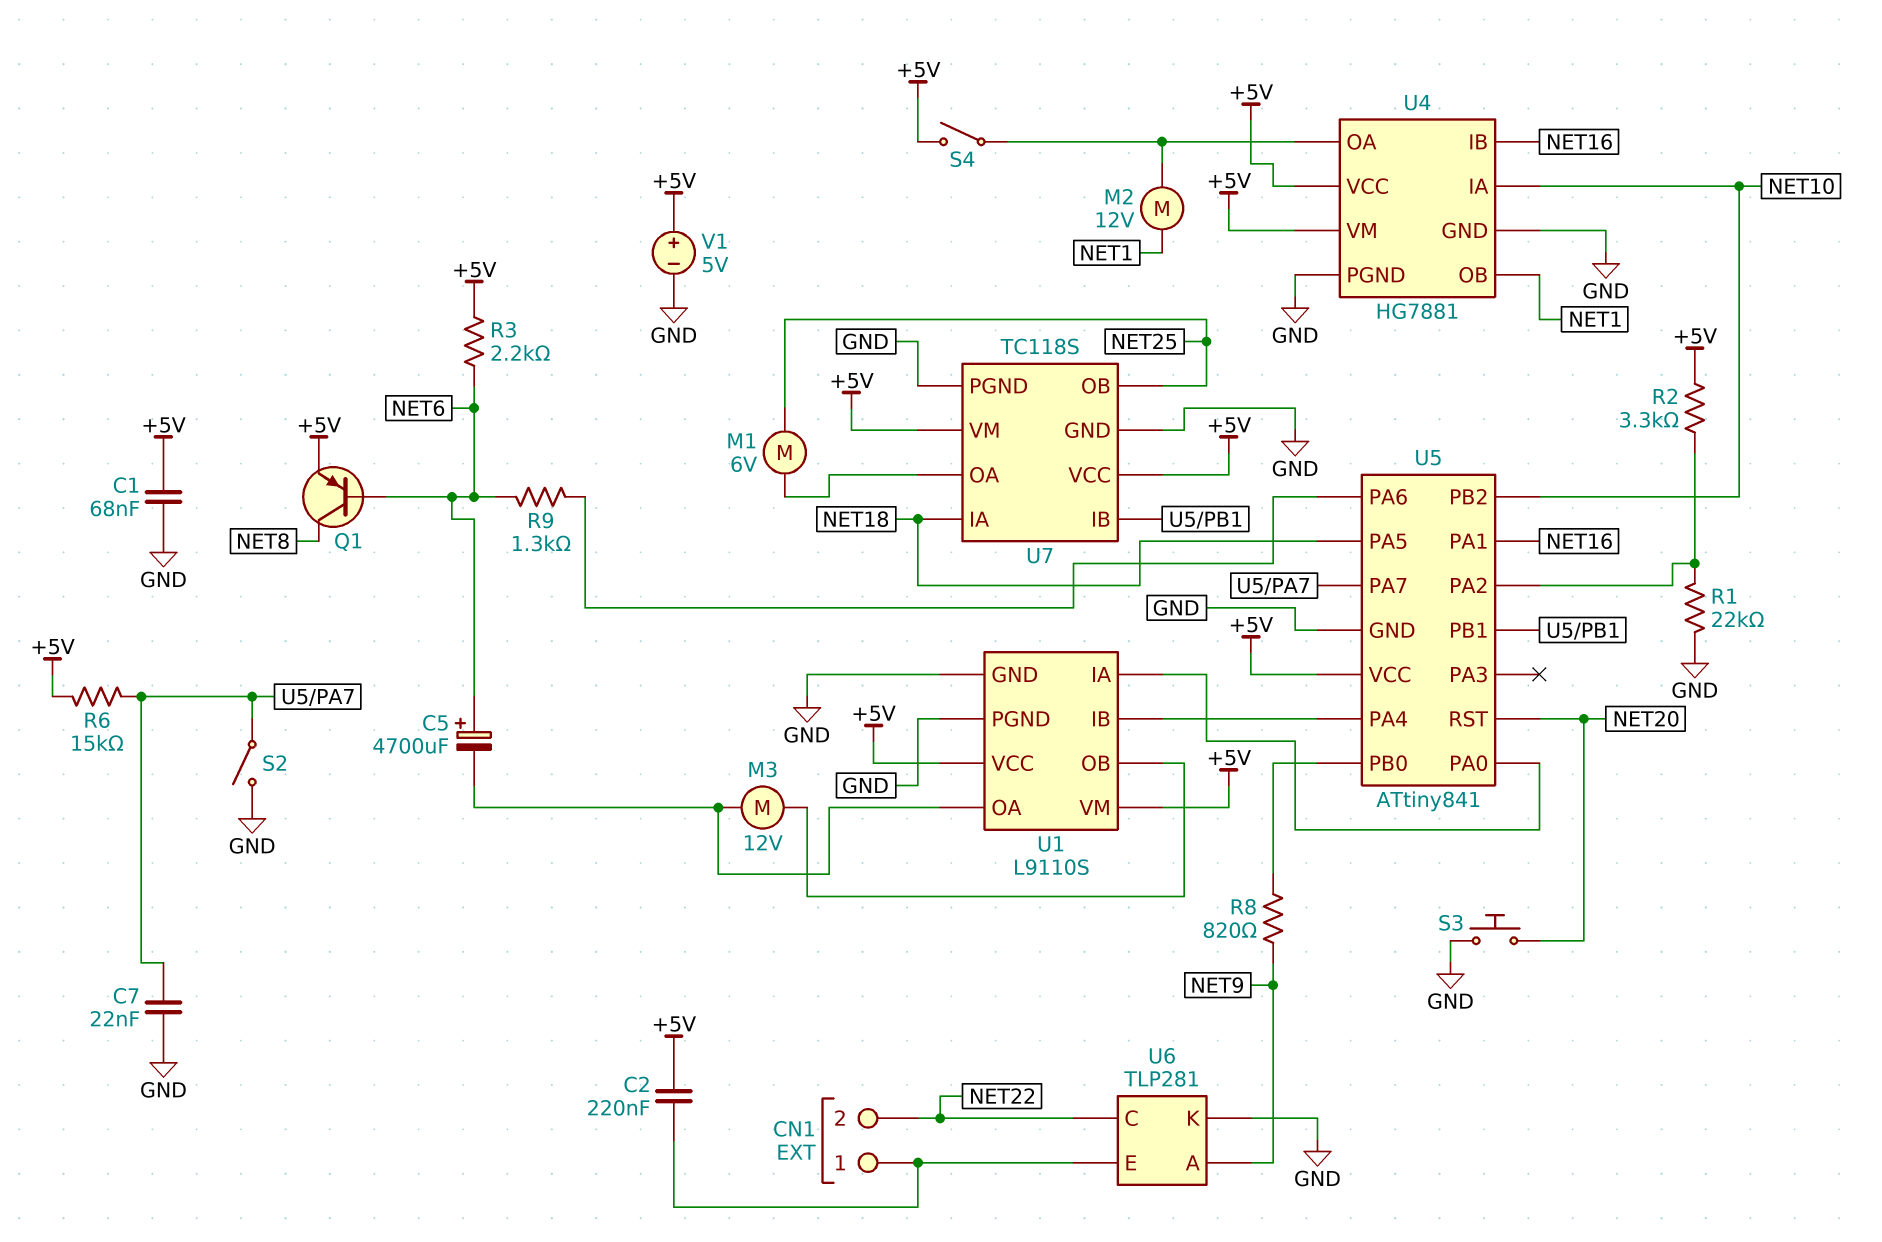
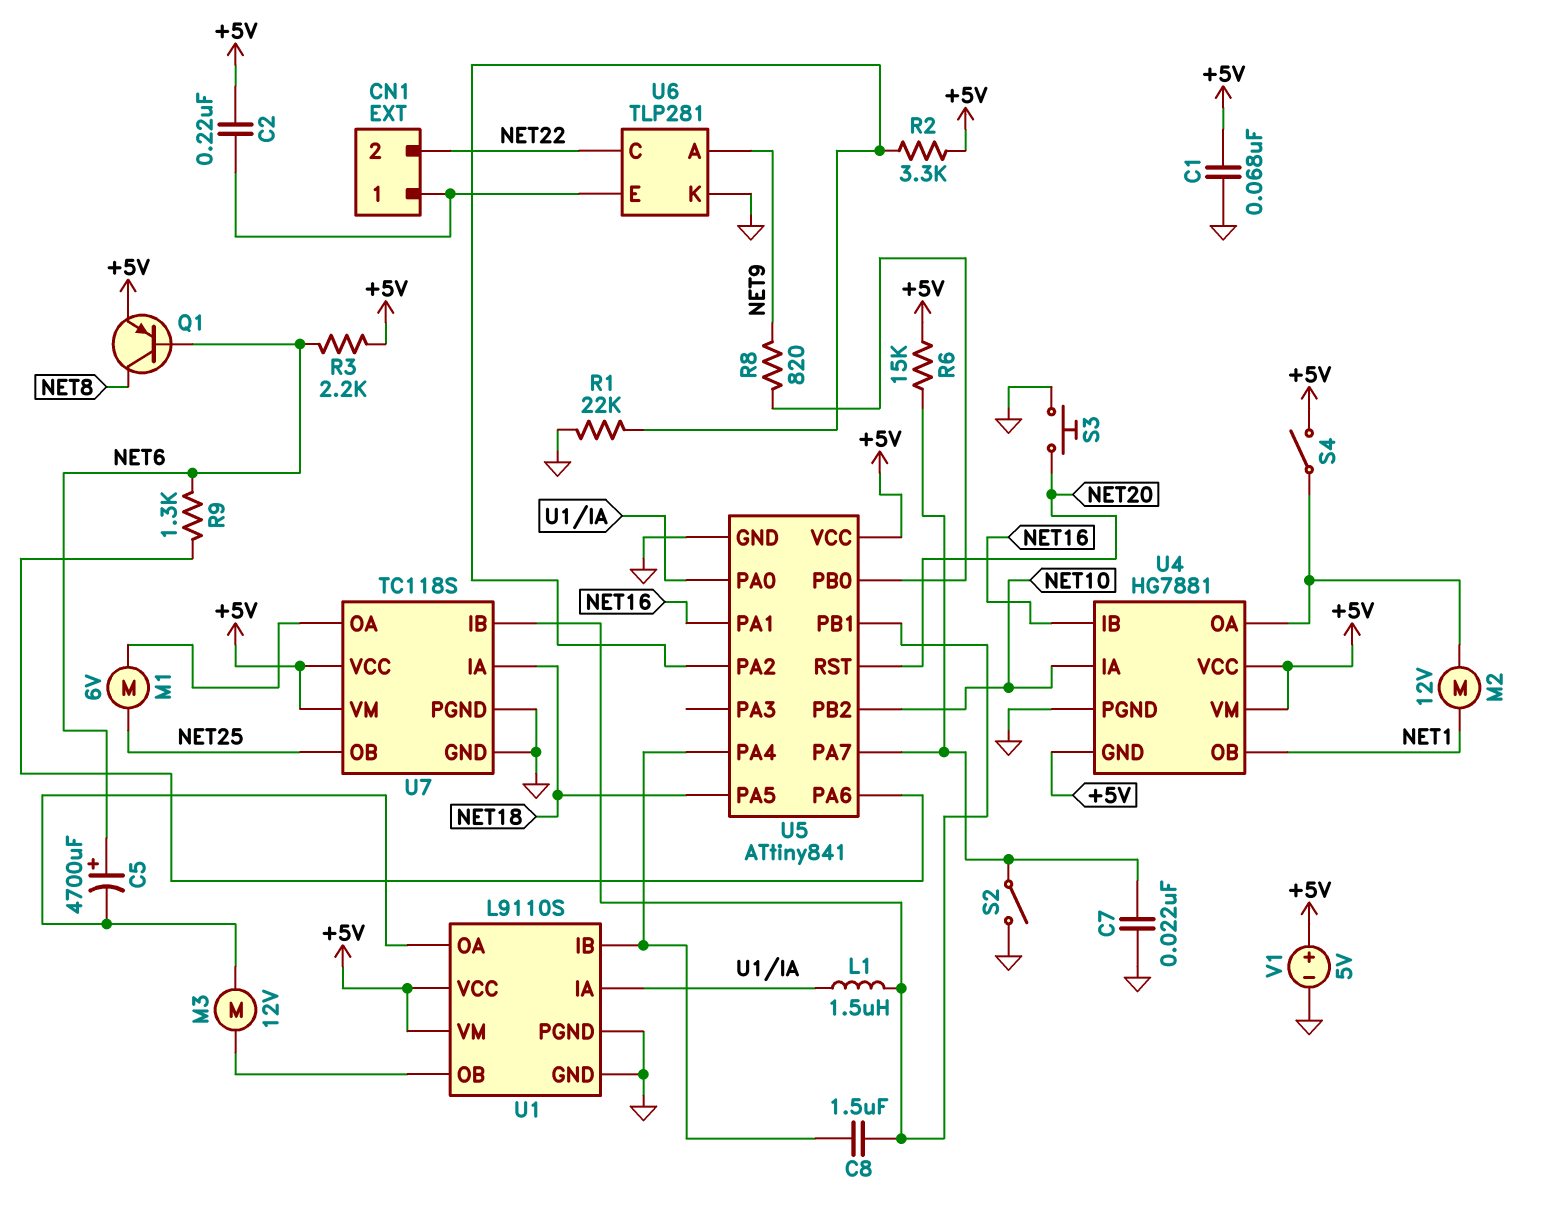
C8: none -> 1.5uF (U1/IB, U5/PB1)
L1: none -> 1.5uH (U1/IA, U5/PB1)
U4 pin GND: GND -> +5V

